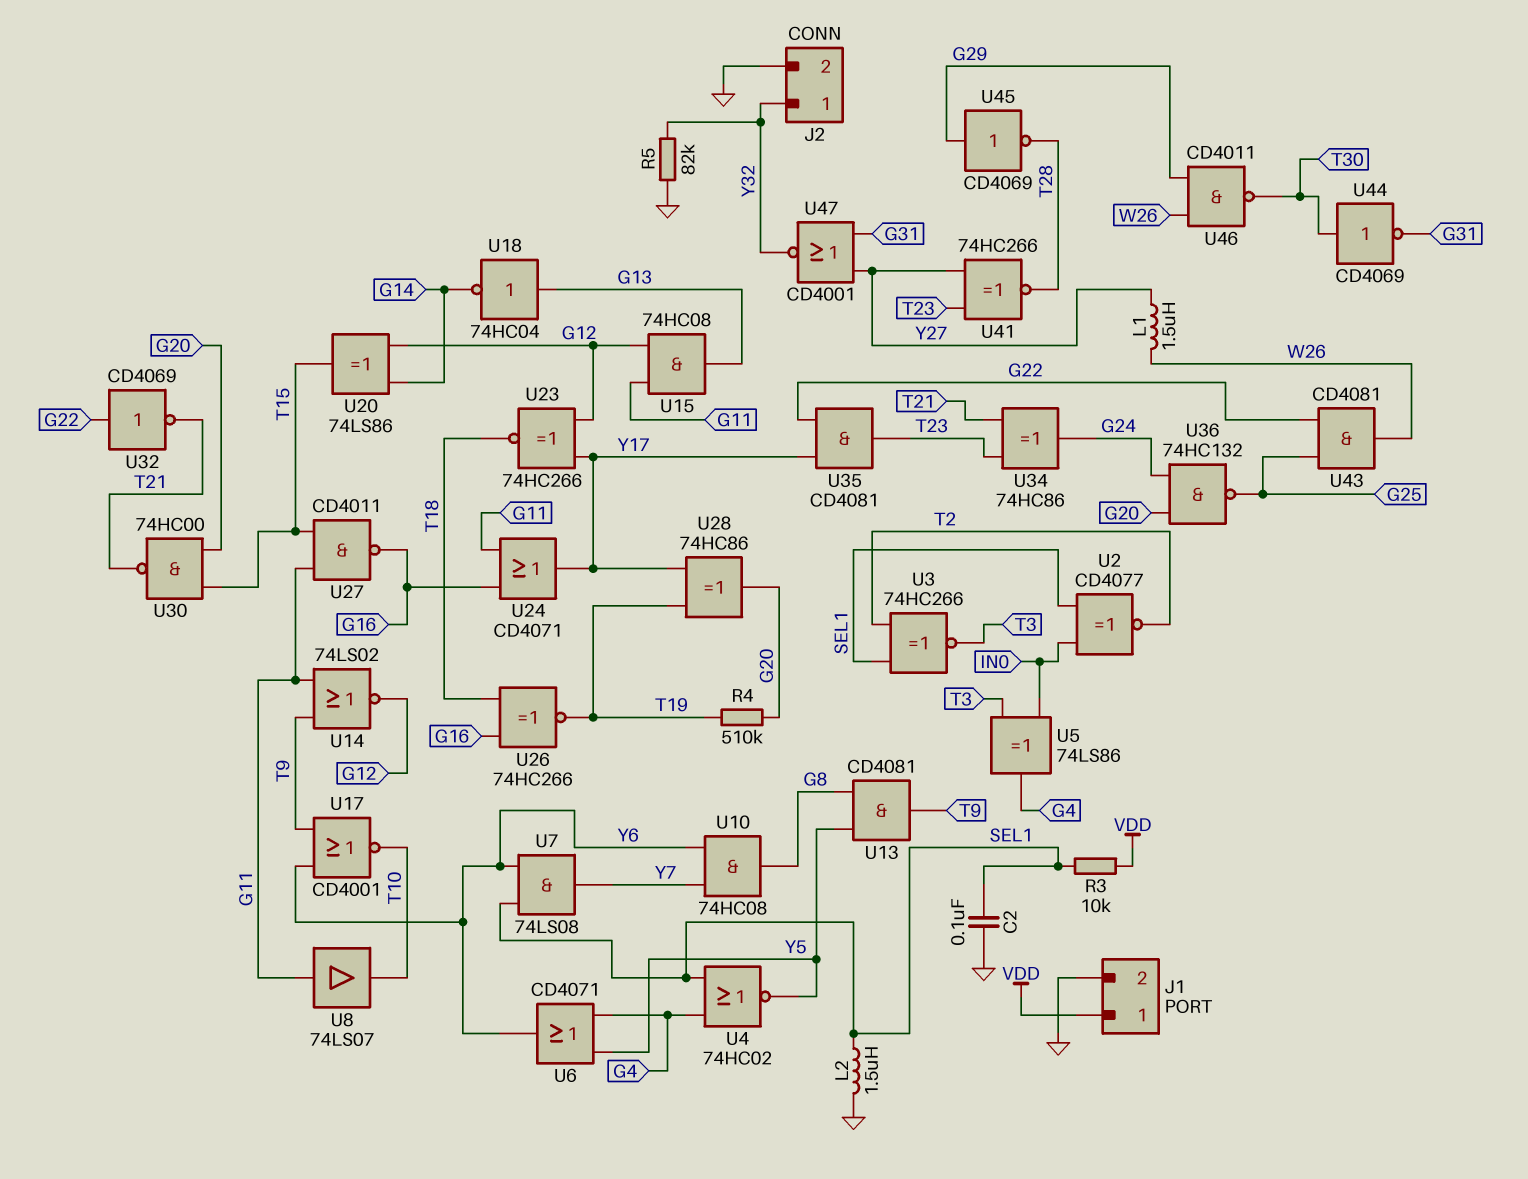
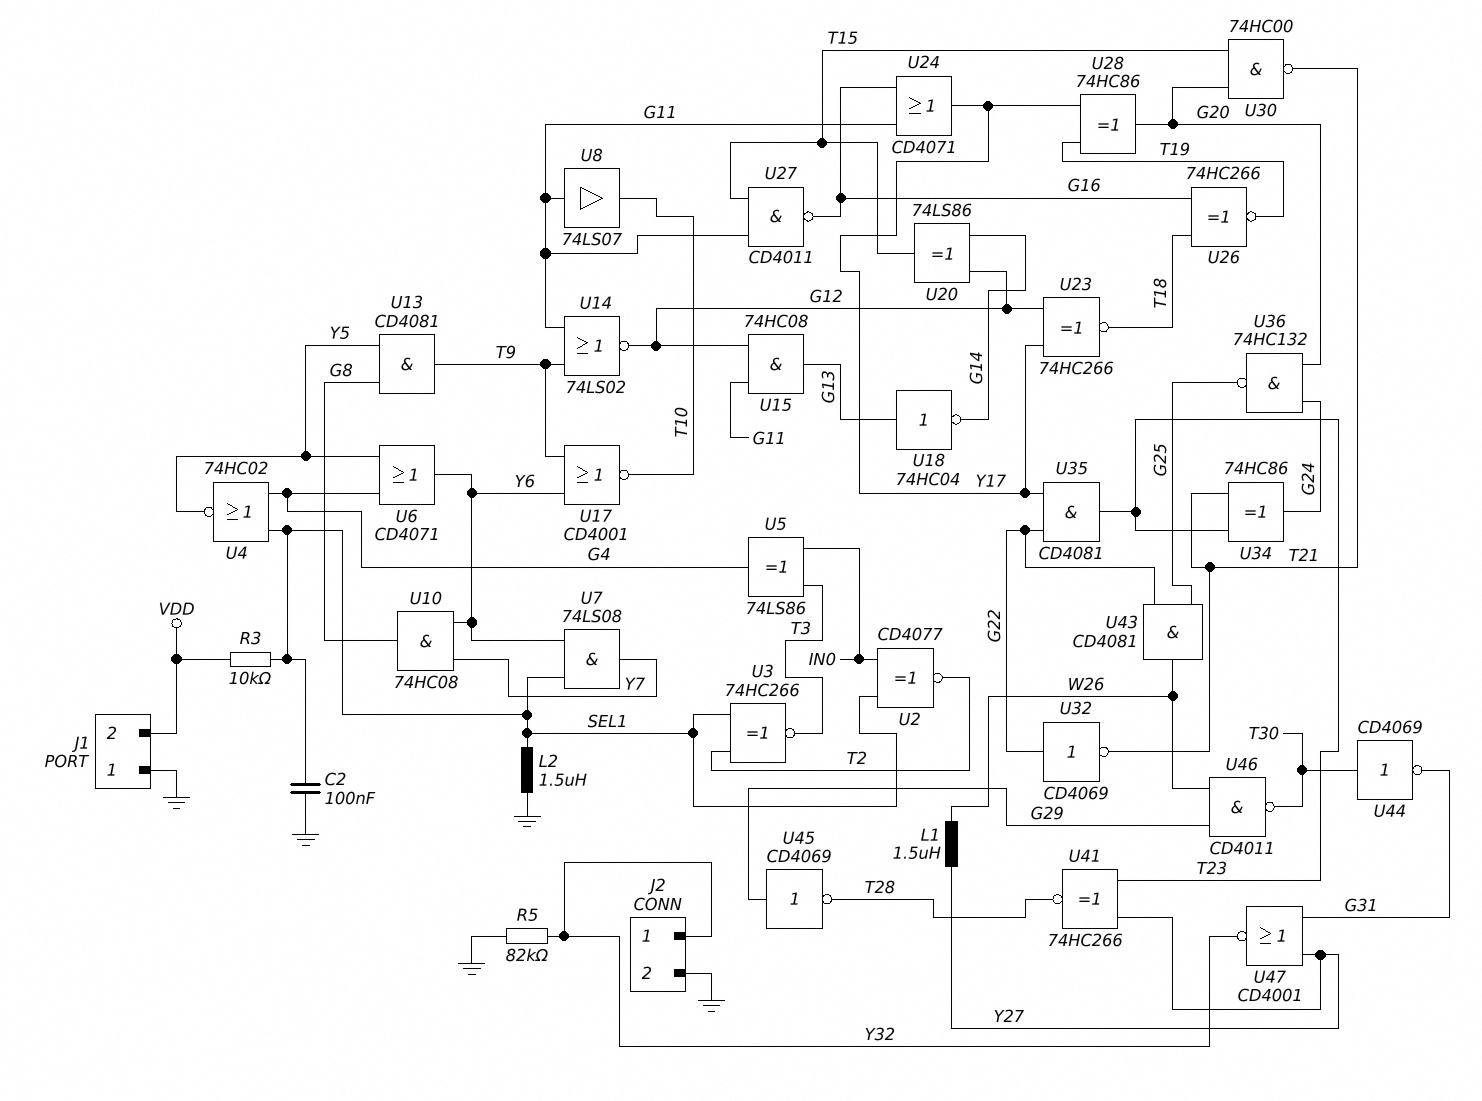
J1 pin 1: VDD -> GND
J1 pin 2: GND -> VDD
R4: 510k (G20, T19) -> none

